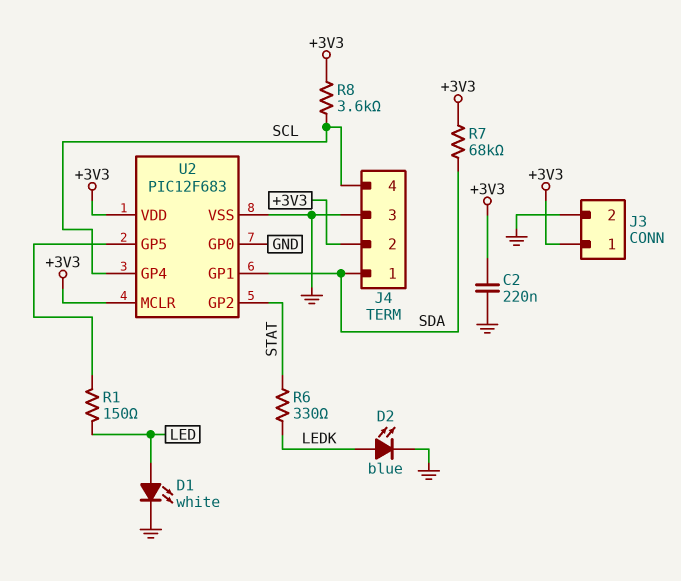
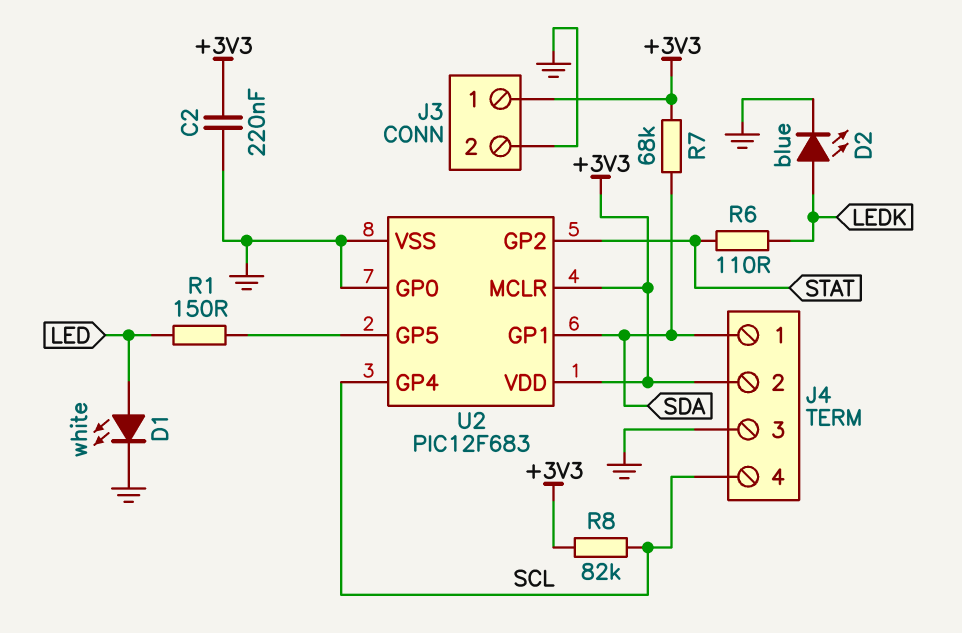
R6: 330 (LEDK, STAT) -> 110 (LEDK, STAT)
R8: 3.6k (+3V3, SCL) -> 82k (+3V3, SCL)

